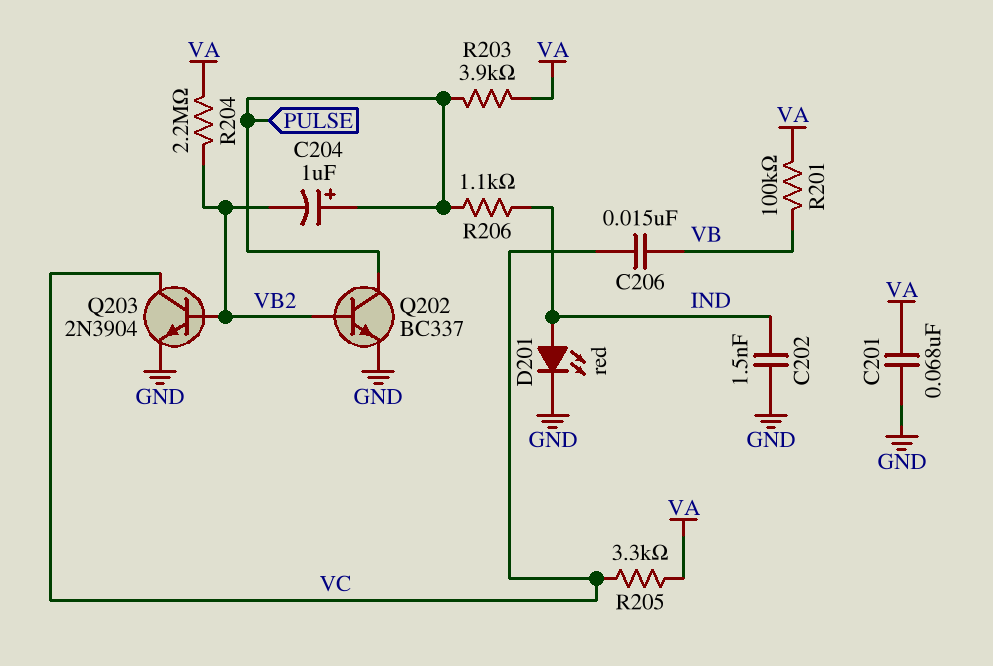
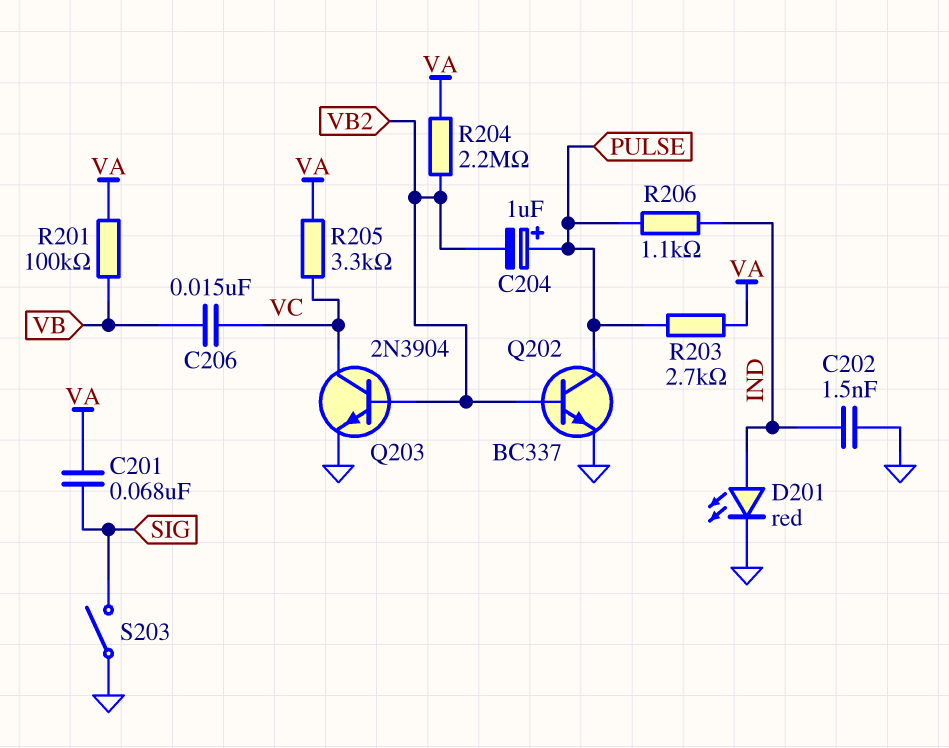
C201: 68nF (GND, VA) -> 68nF (SIG, VA)
R203: 3.9k (PULSE, VA) -> 2.7k (PULSE, VA)
S203: none -> switch (GND, SIG)

